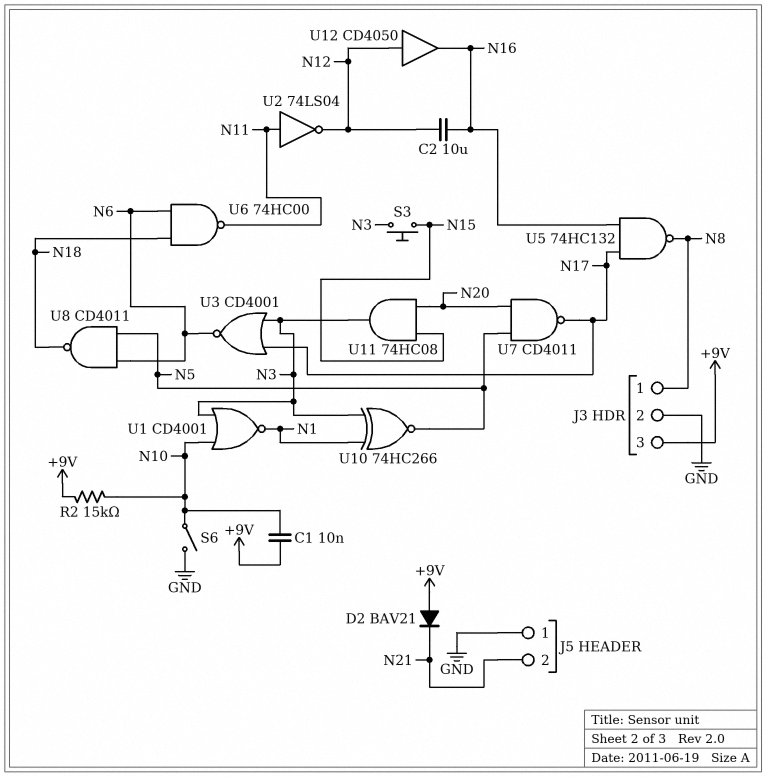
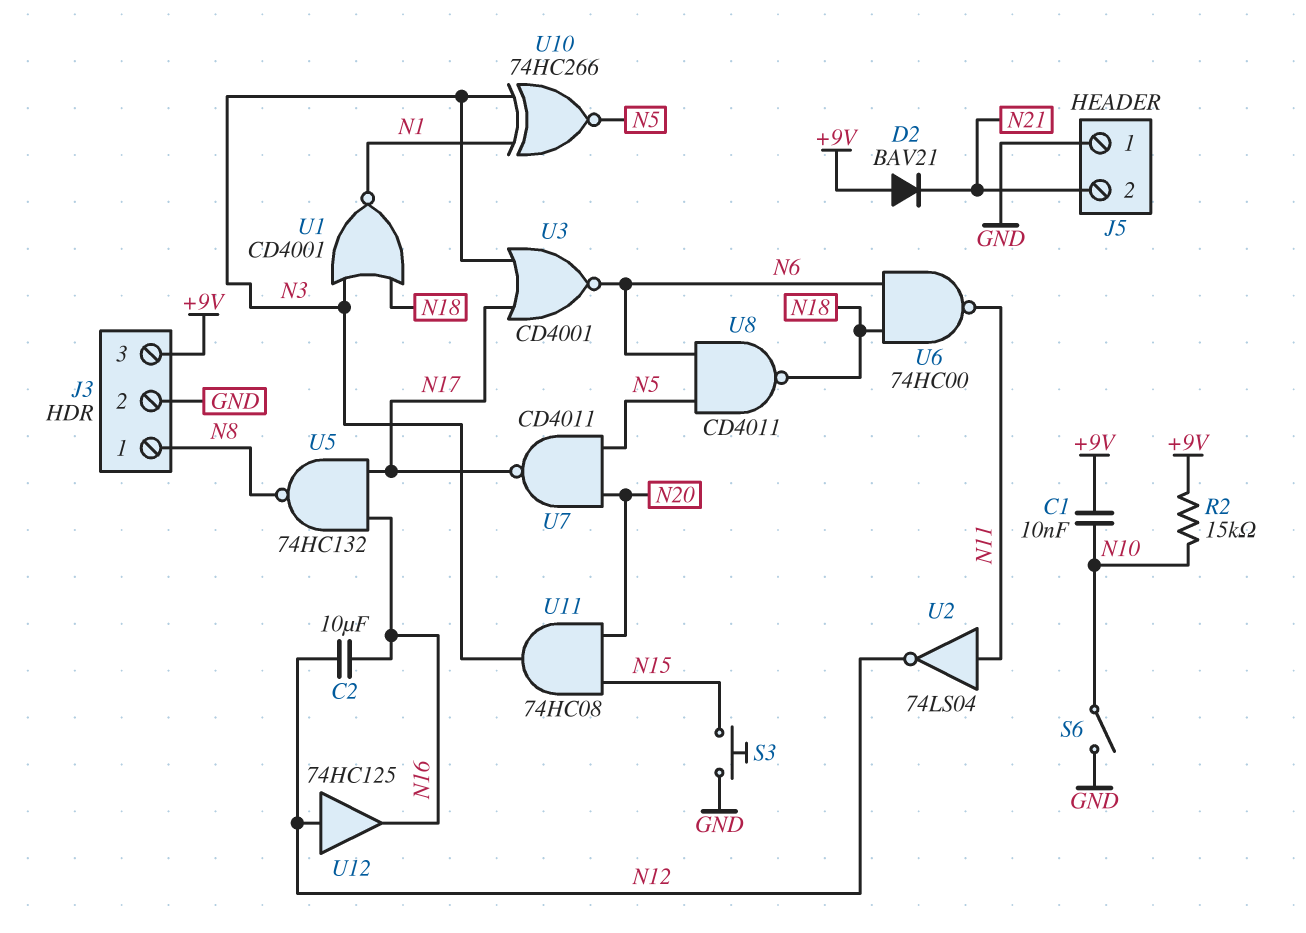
S3: button (N3, N15) -> button (GND, N15)
U1: NOR CD4001 (in N3, in N10, out N1) -> NOR CD4001 (in N3, in N18, out N1)
U12: buffer CD4050 (in N12, out N16) -> buffer 74HC125 (in N12, out N16)

